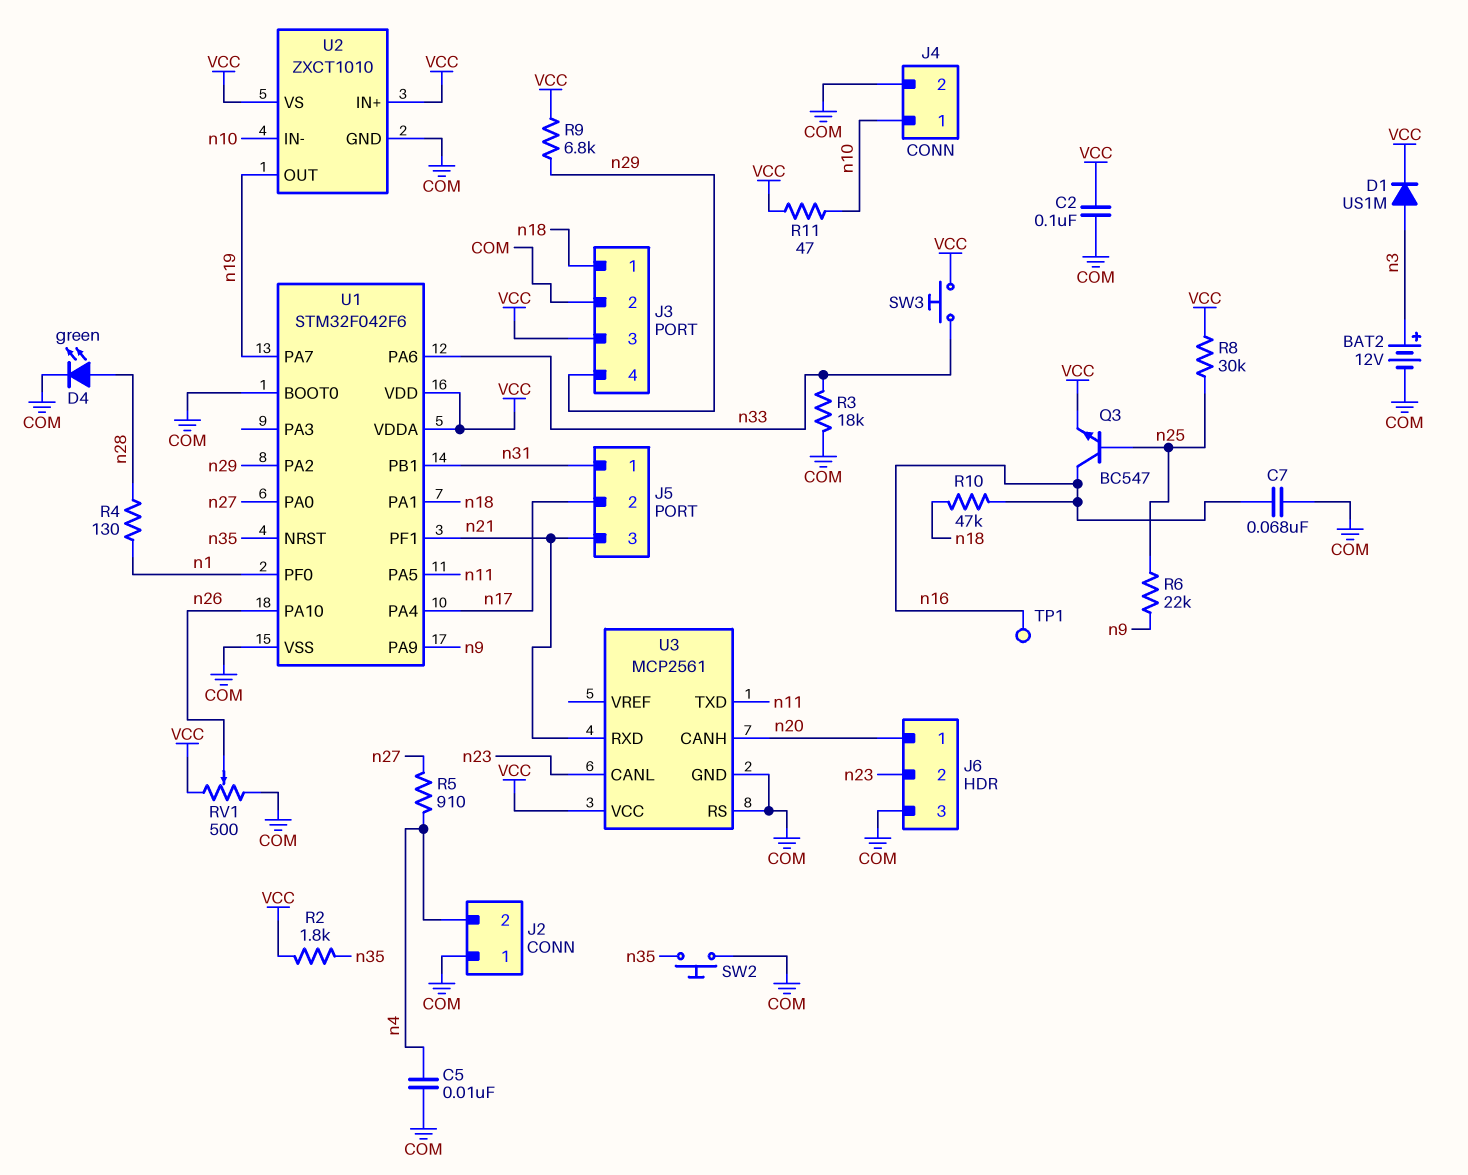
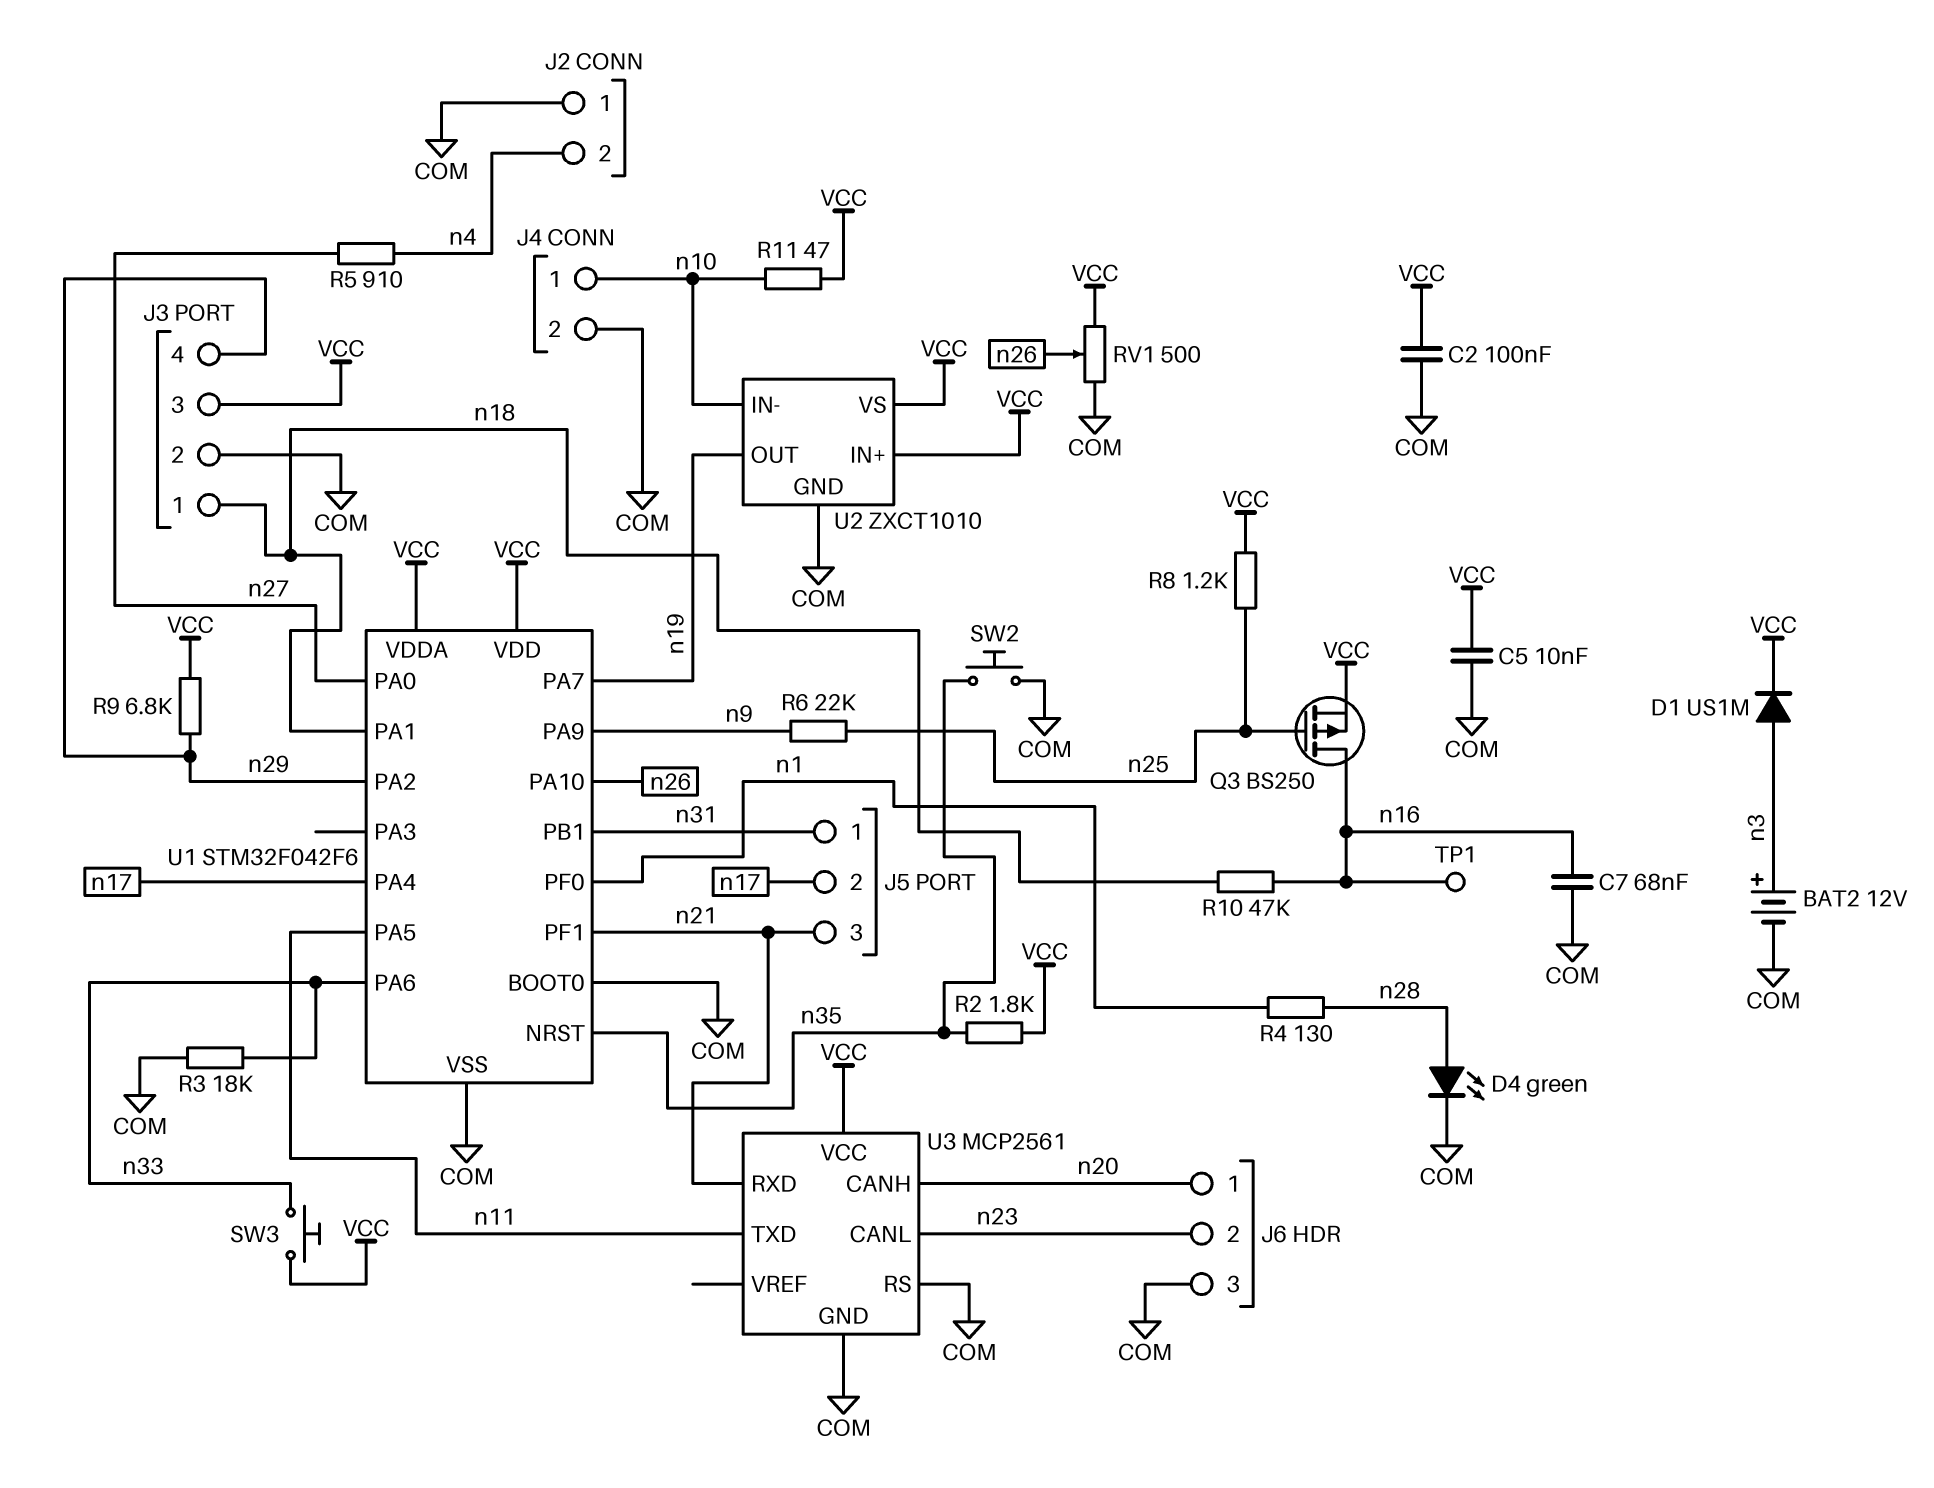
C5: 10nF (COM, n4) -> 10nF (COM, VCC)
Q3: NPN BC547 (B n25, C n16, E VCC) -> PMOS BS250 (G n25, D n16, S VCC)
R8: 30k (VCC, n25) -> 1.2k (VCC, n25)

